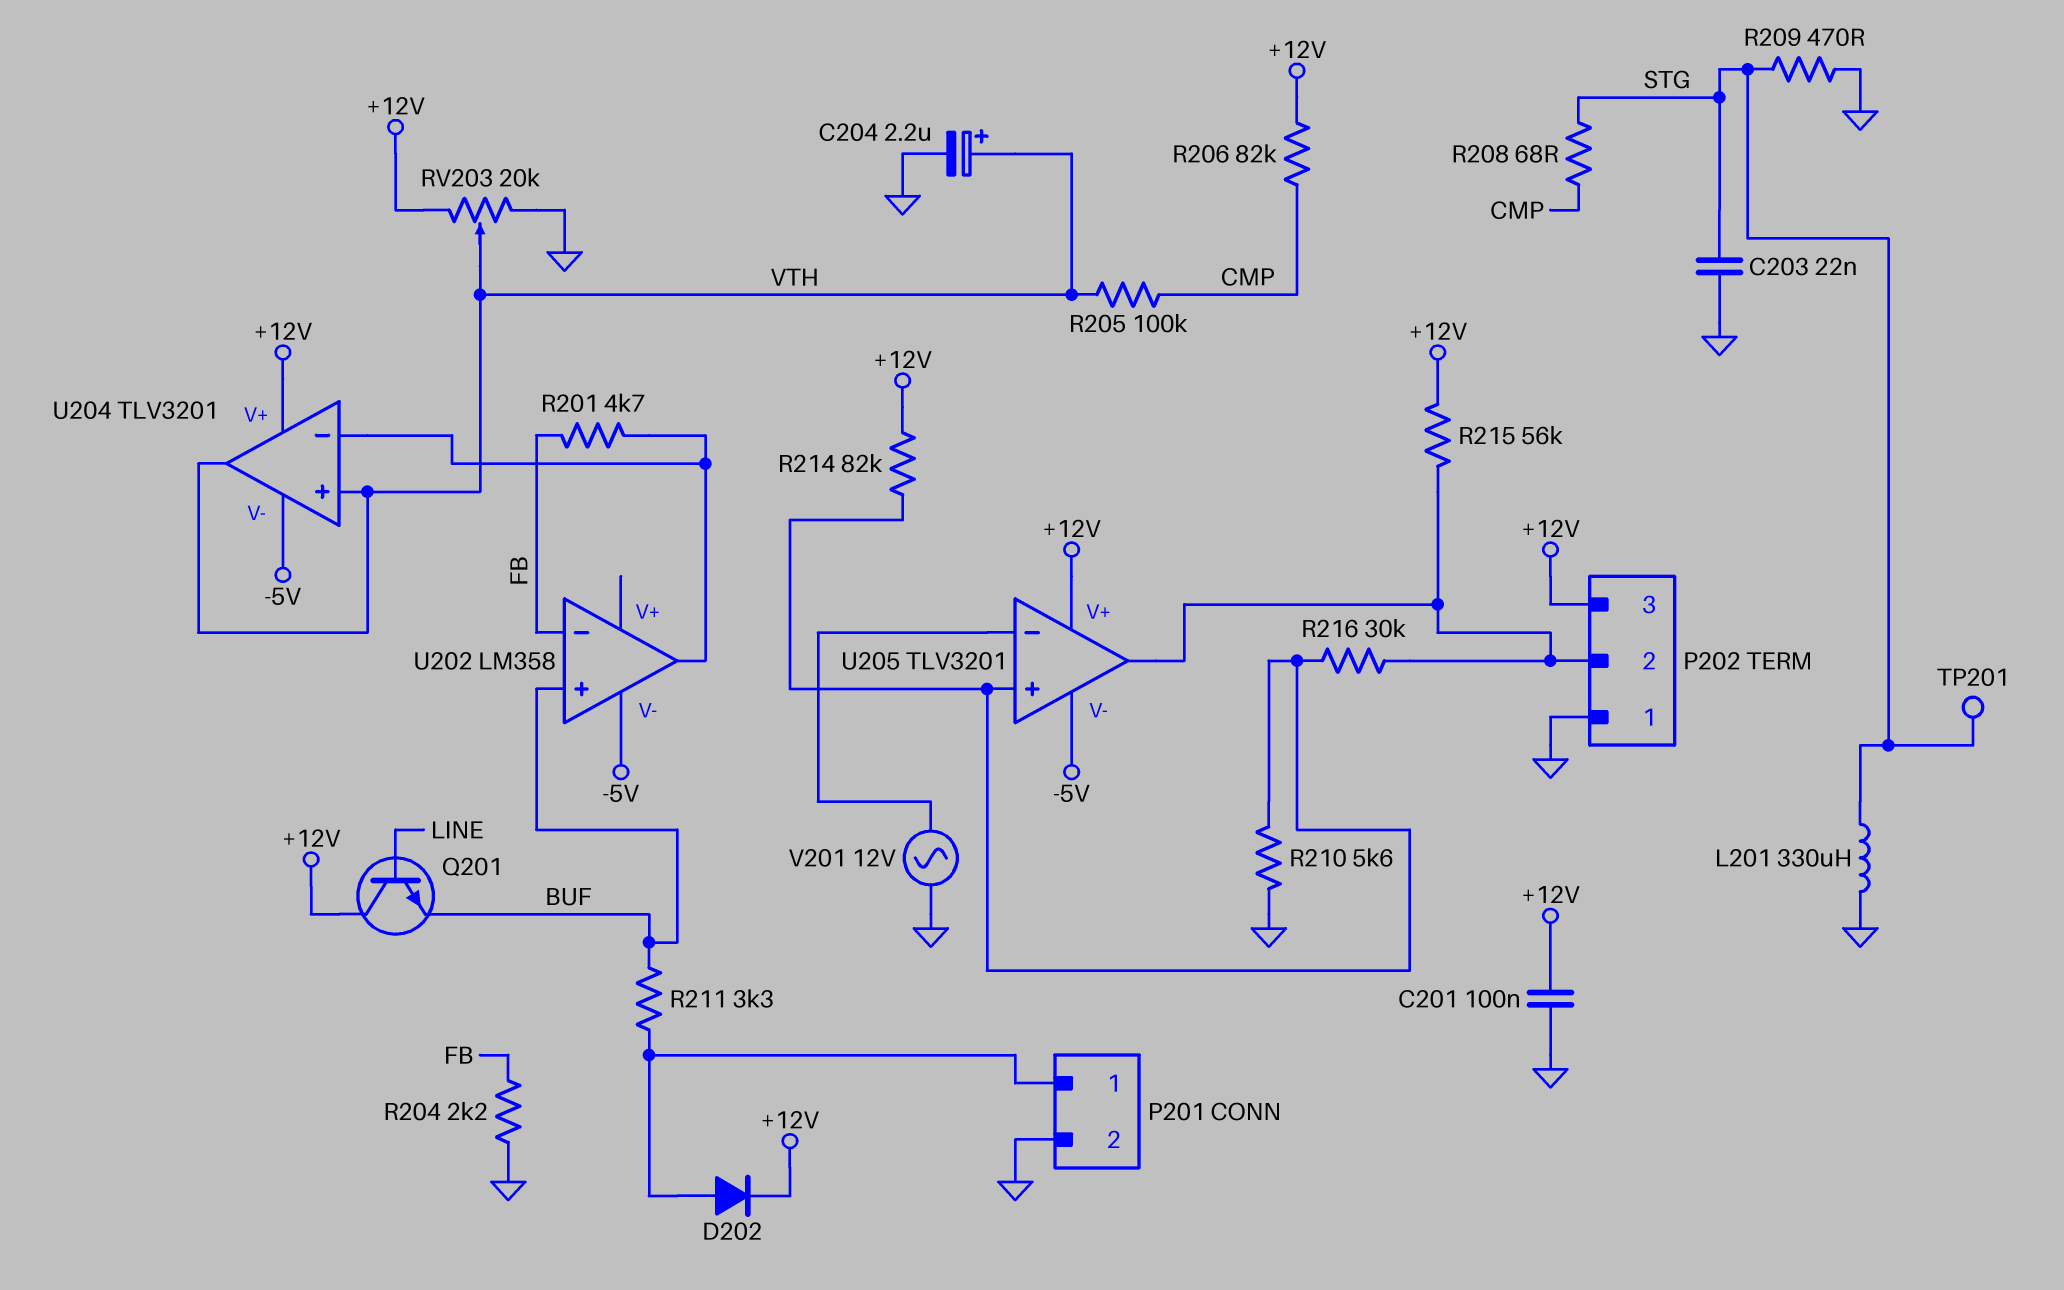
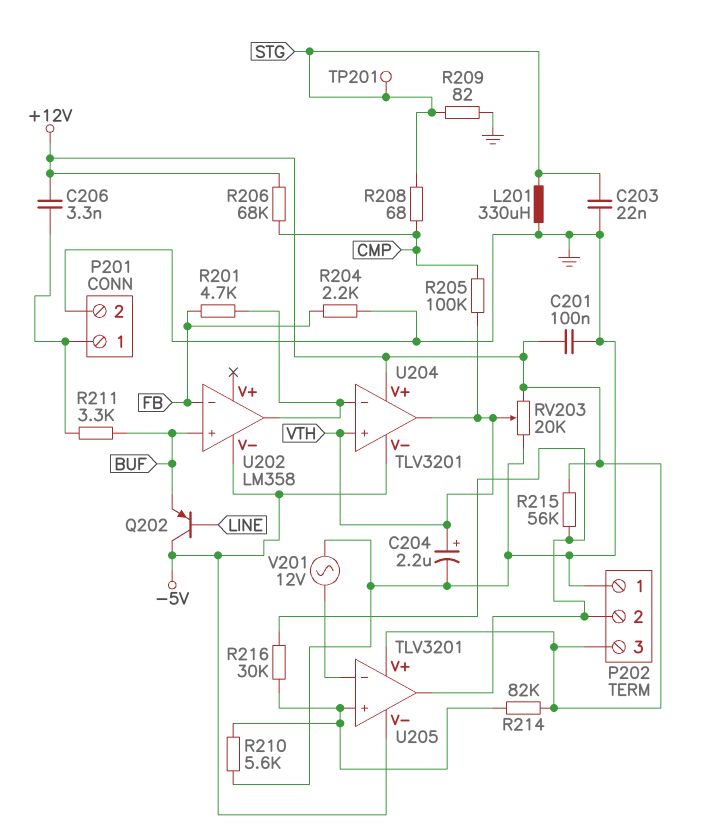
C206: none -> 3.3nF (+12V, P201/1)
D202: diode (A P201/1, K +12V) -> none
Q201: NPN (B LINE, C +12V, E BUF) -> none
Q202: none -> PNP (B LINE, C -5V, E BUF)
R206: 82k (+12V, CMP) -> 68k (+12V, CMP)
R209: 470 (GND, STG) -> 82 (GND, STG)

